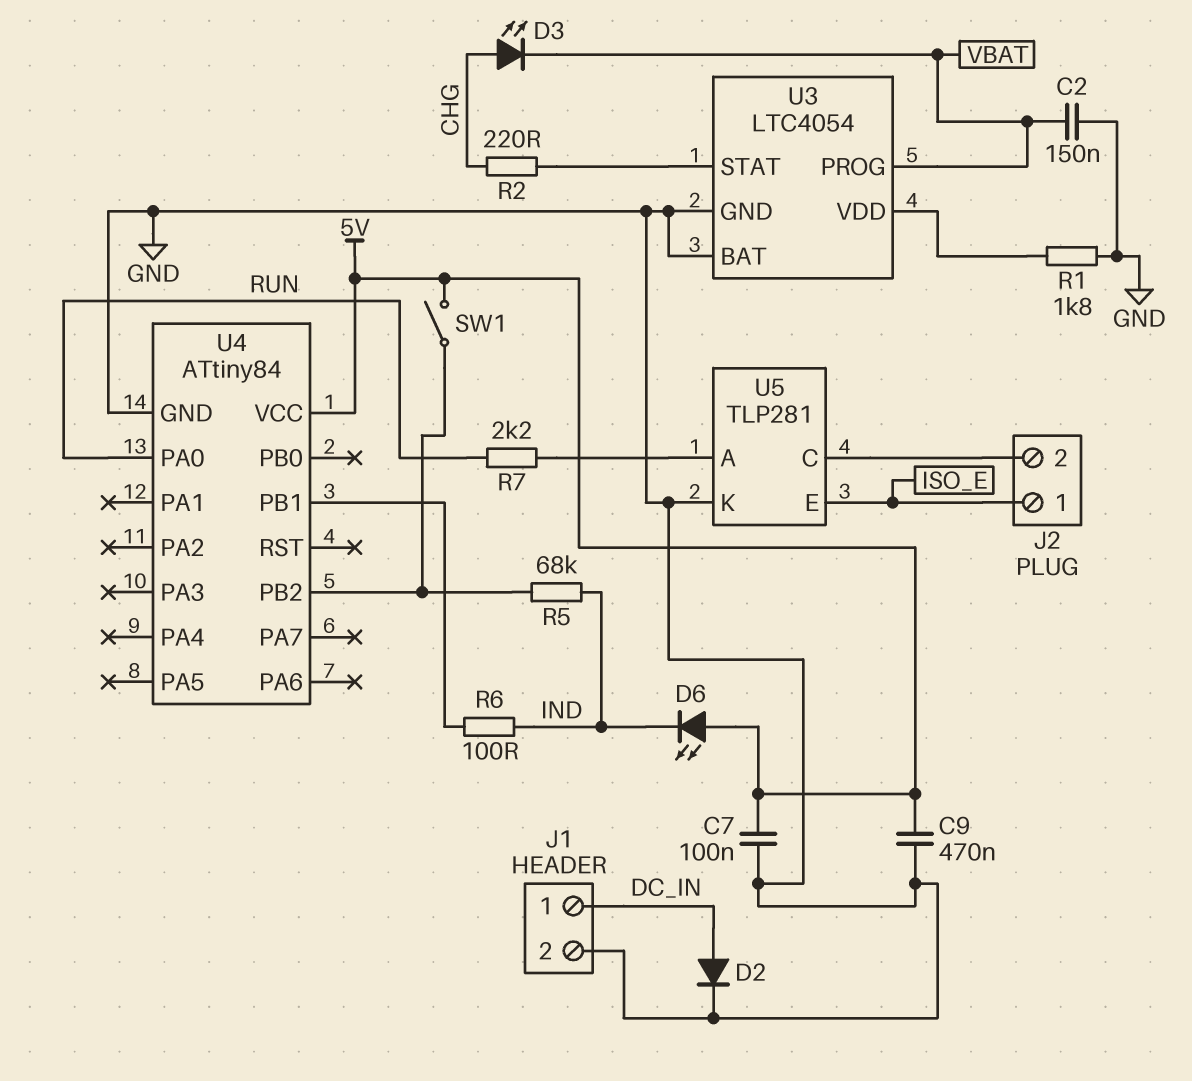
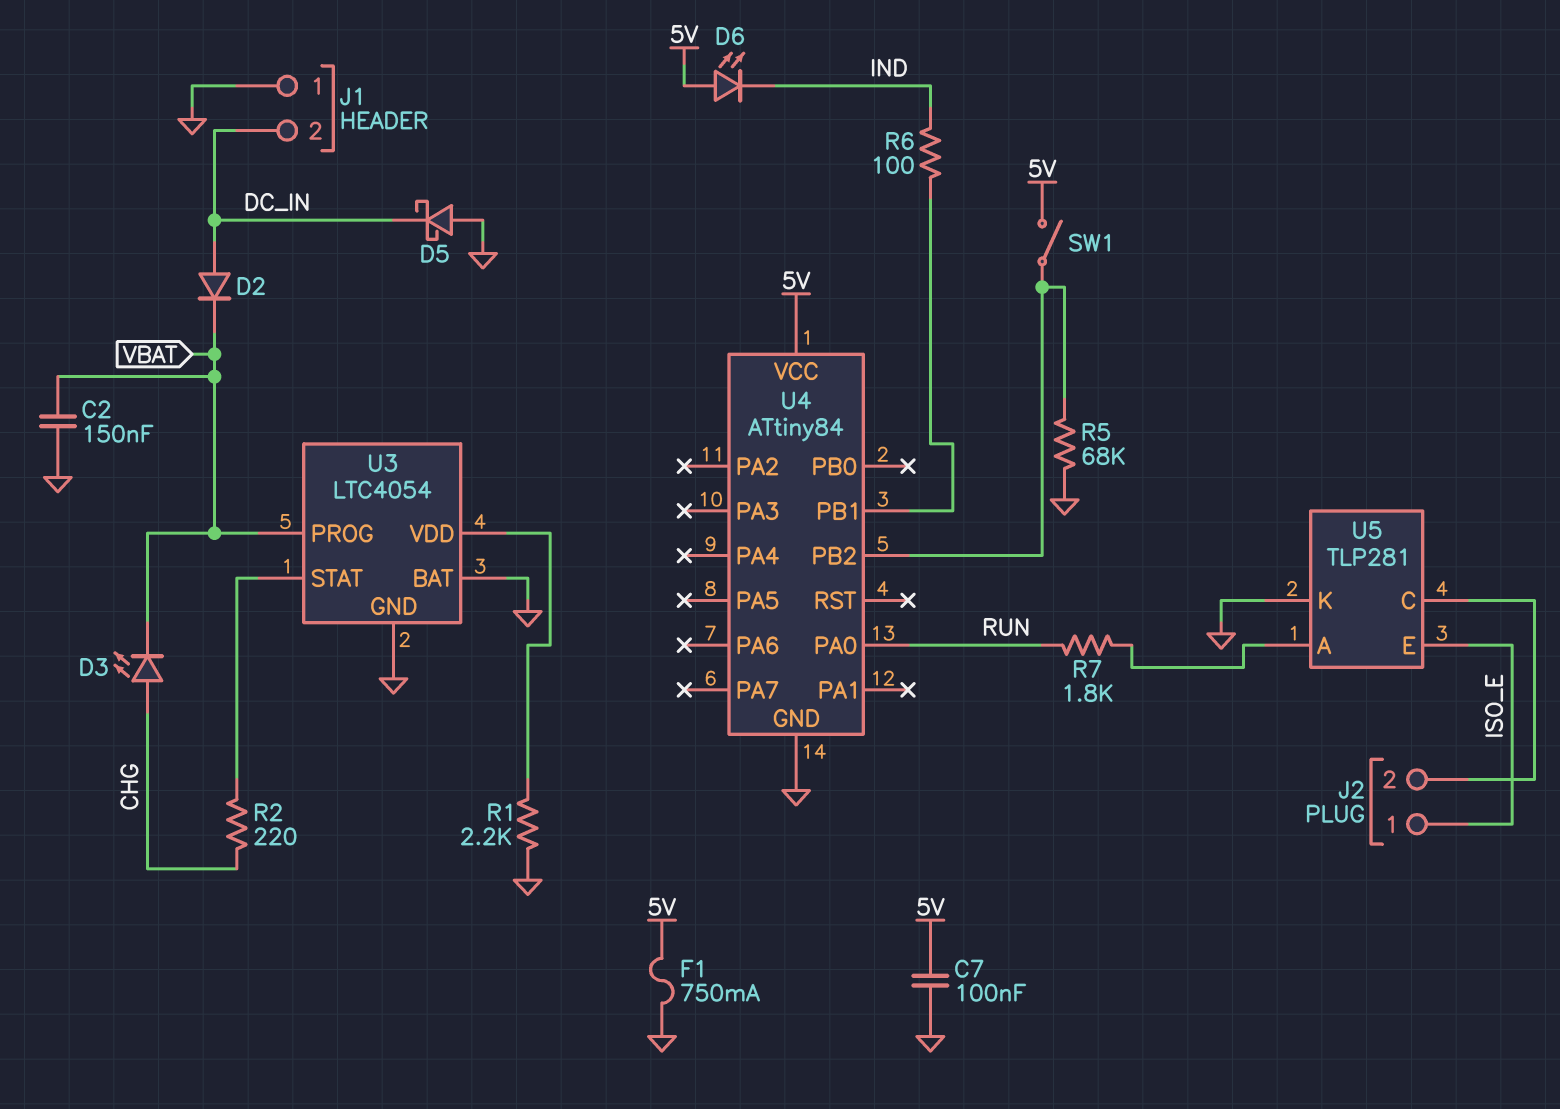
C9: 470nF (5V, GND) -> none
D2: diode (A DC_IN, K GND) -> diode (A DC_IN, K VBAT)
D5: none -> schottky (A GND, K DC_IN)
F1: none -> 750mA (5V, GND)
J1 pin 1: DC_IN -> GND
J1 pin 2: GND -> DC_IN
R1: 1.8k (GND, U3/VDD) -> 2.2k (GND, U3/VDD)
R5: 68k (IND, U4/PB2) -> 68k (GND, U4/PB2)
R7: 2.2k (RUN, U5/A) -> 1.8k (RUN, U5/A)

